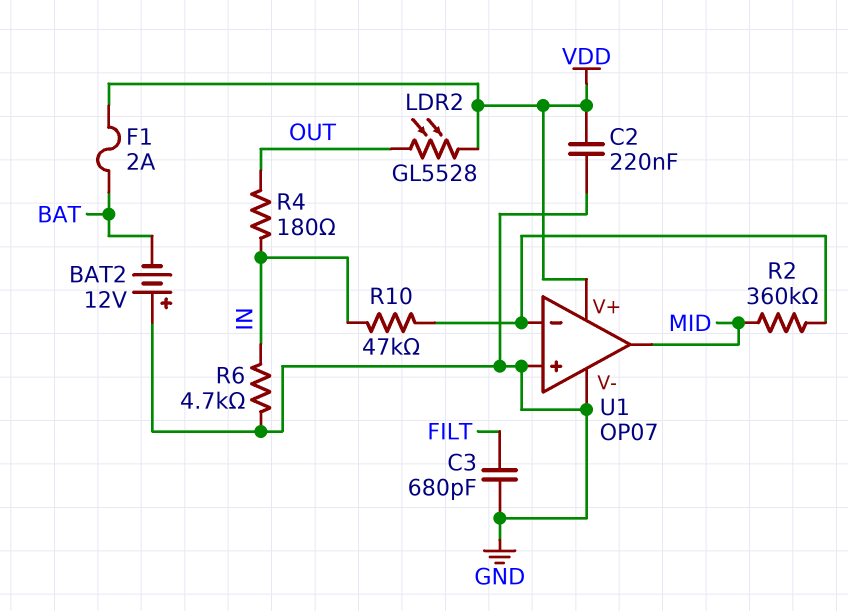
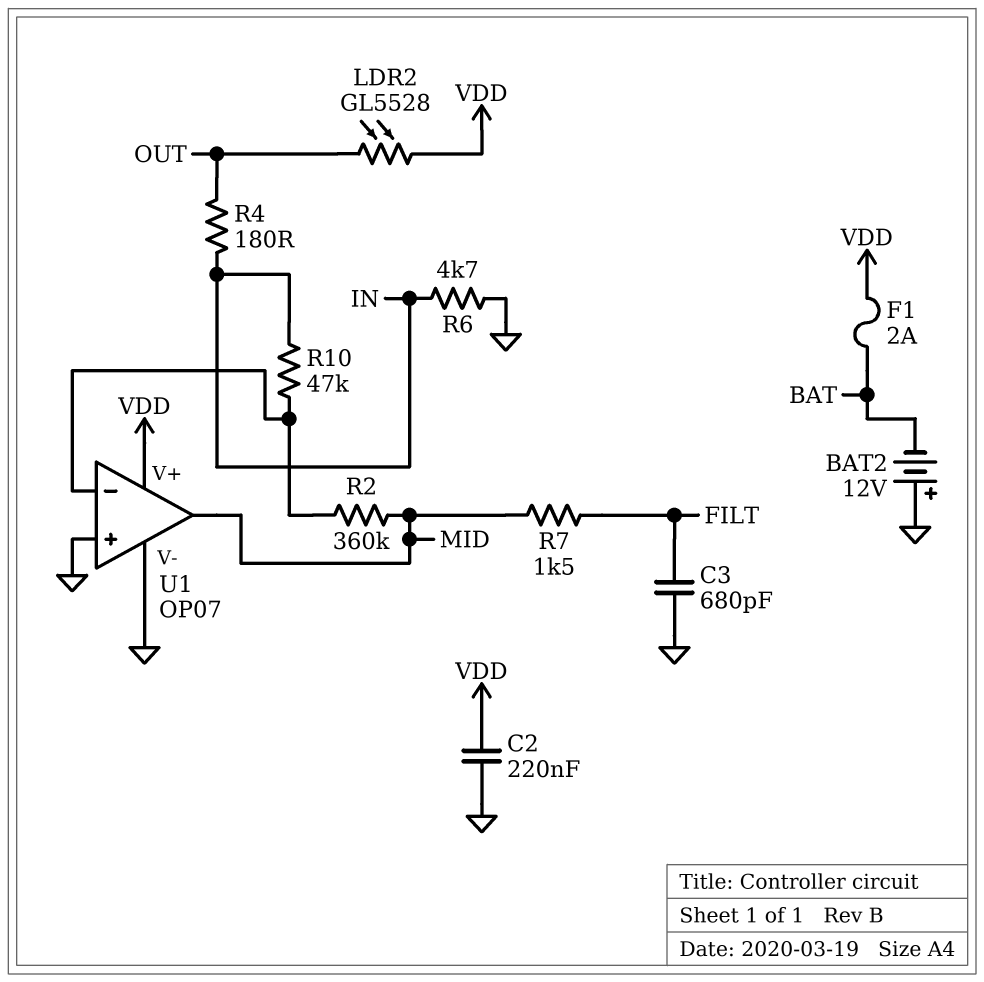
R7: none -> 1.5k (FILT, MID)

